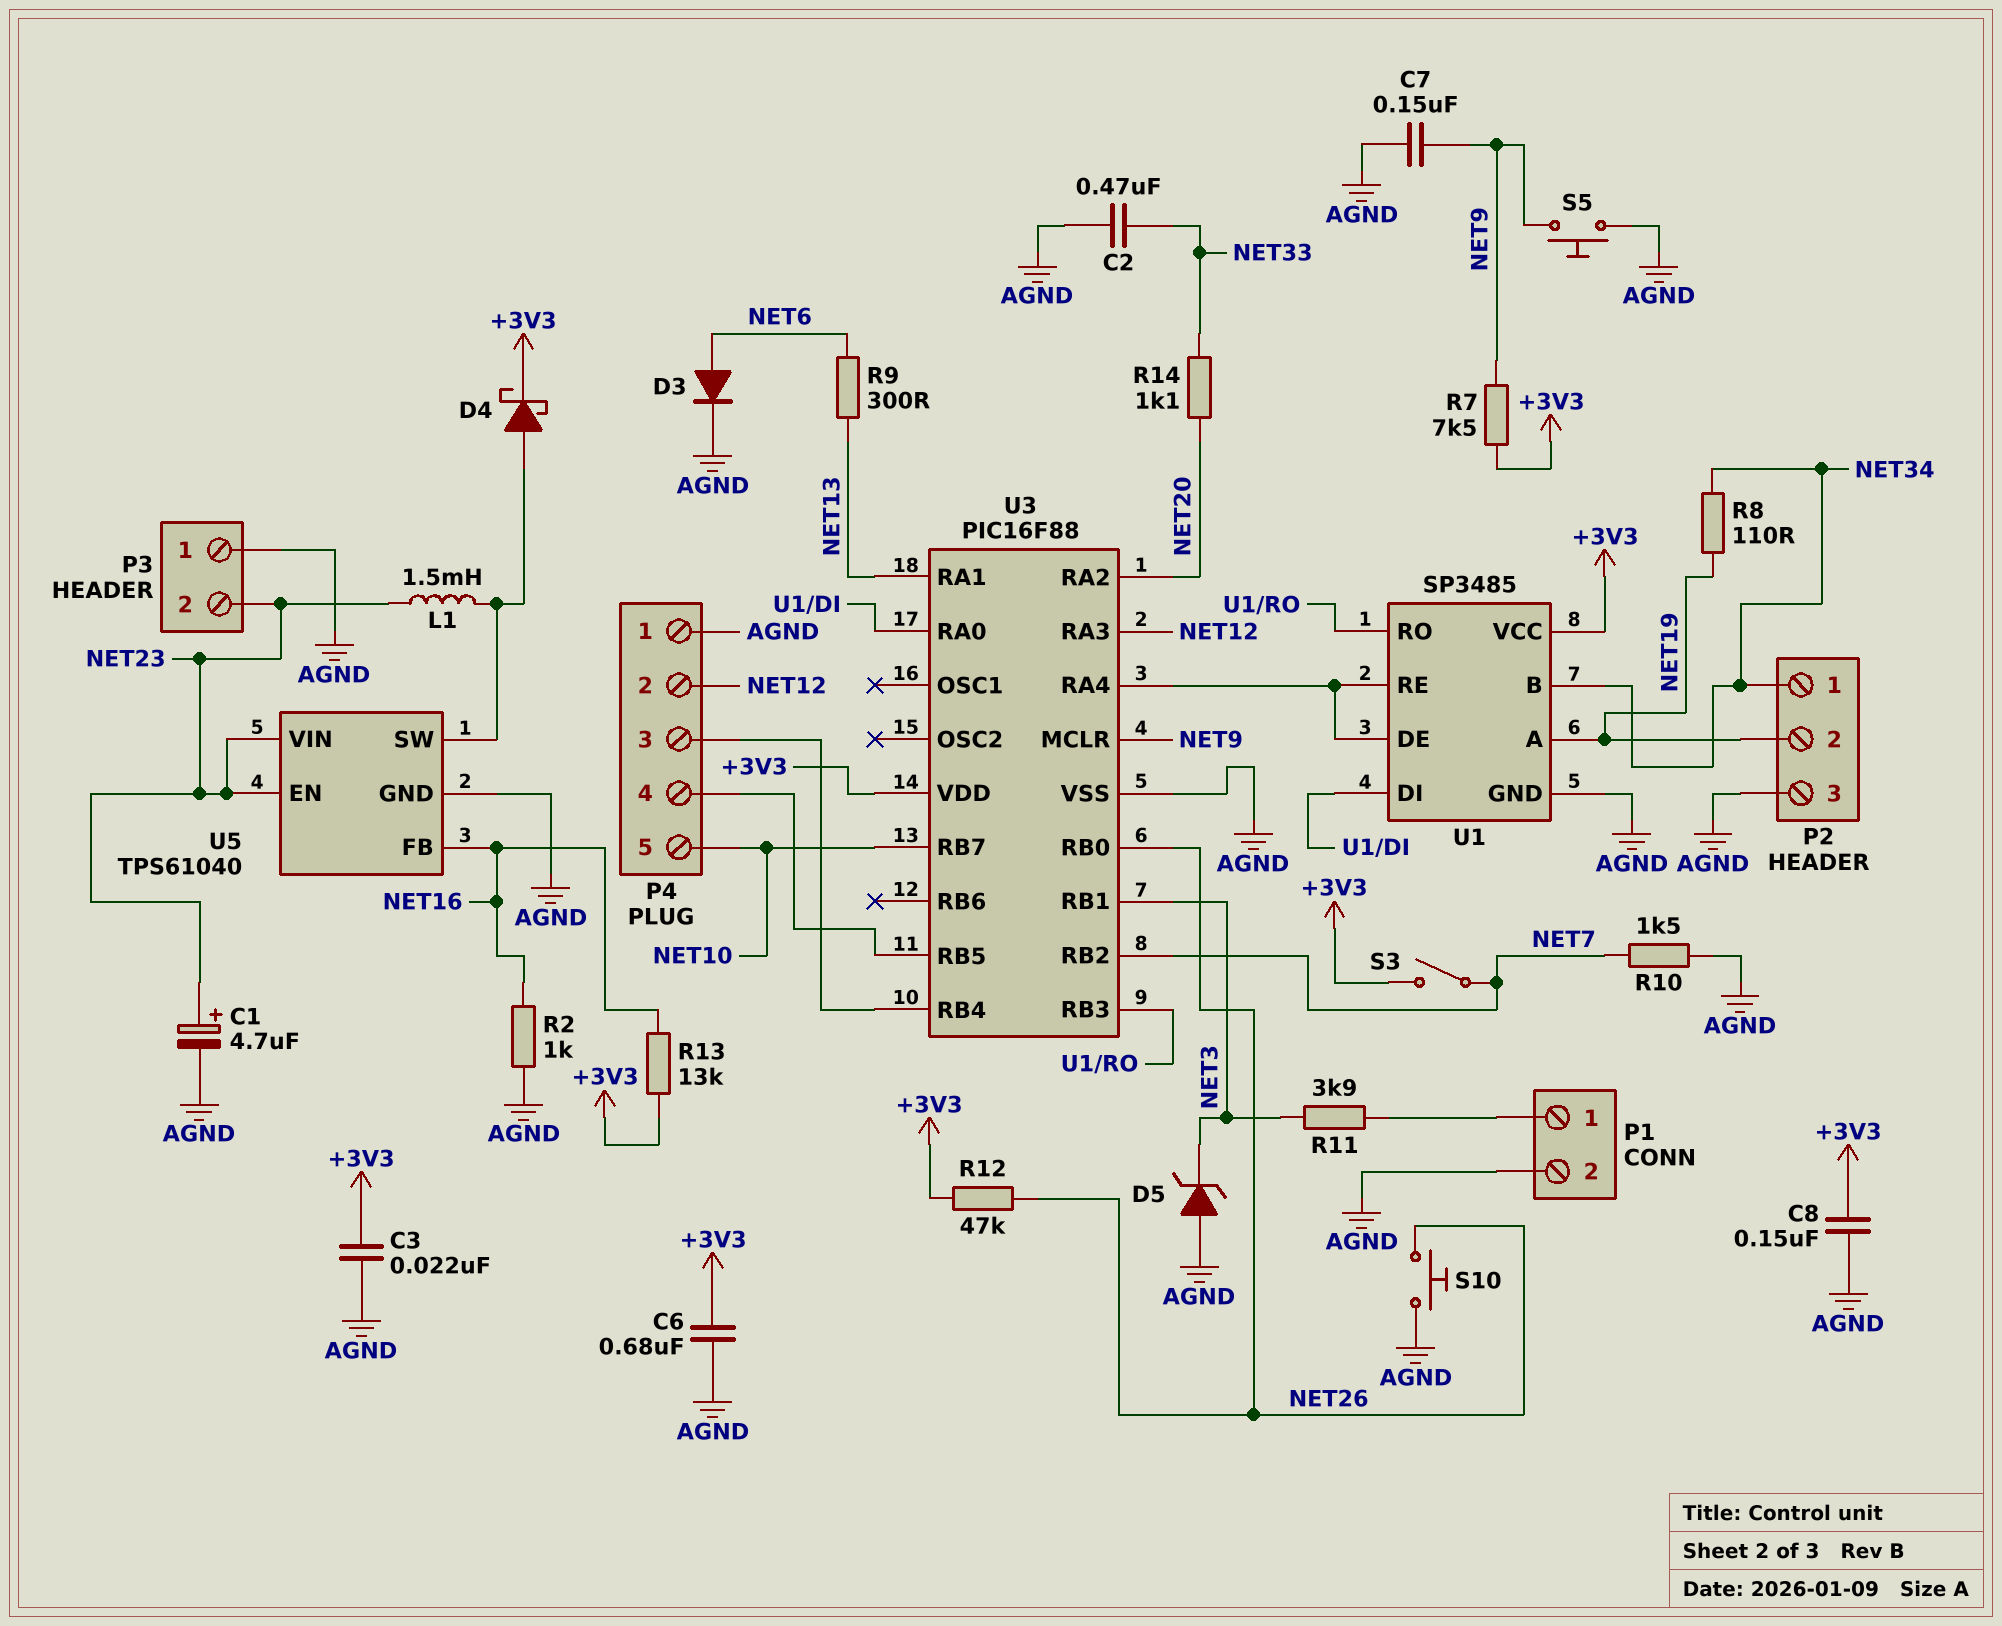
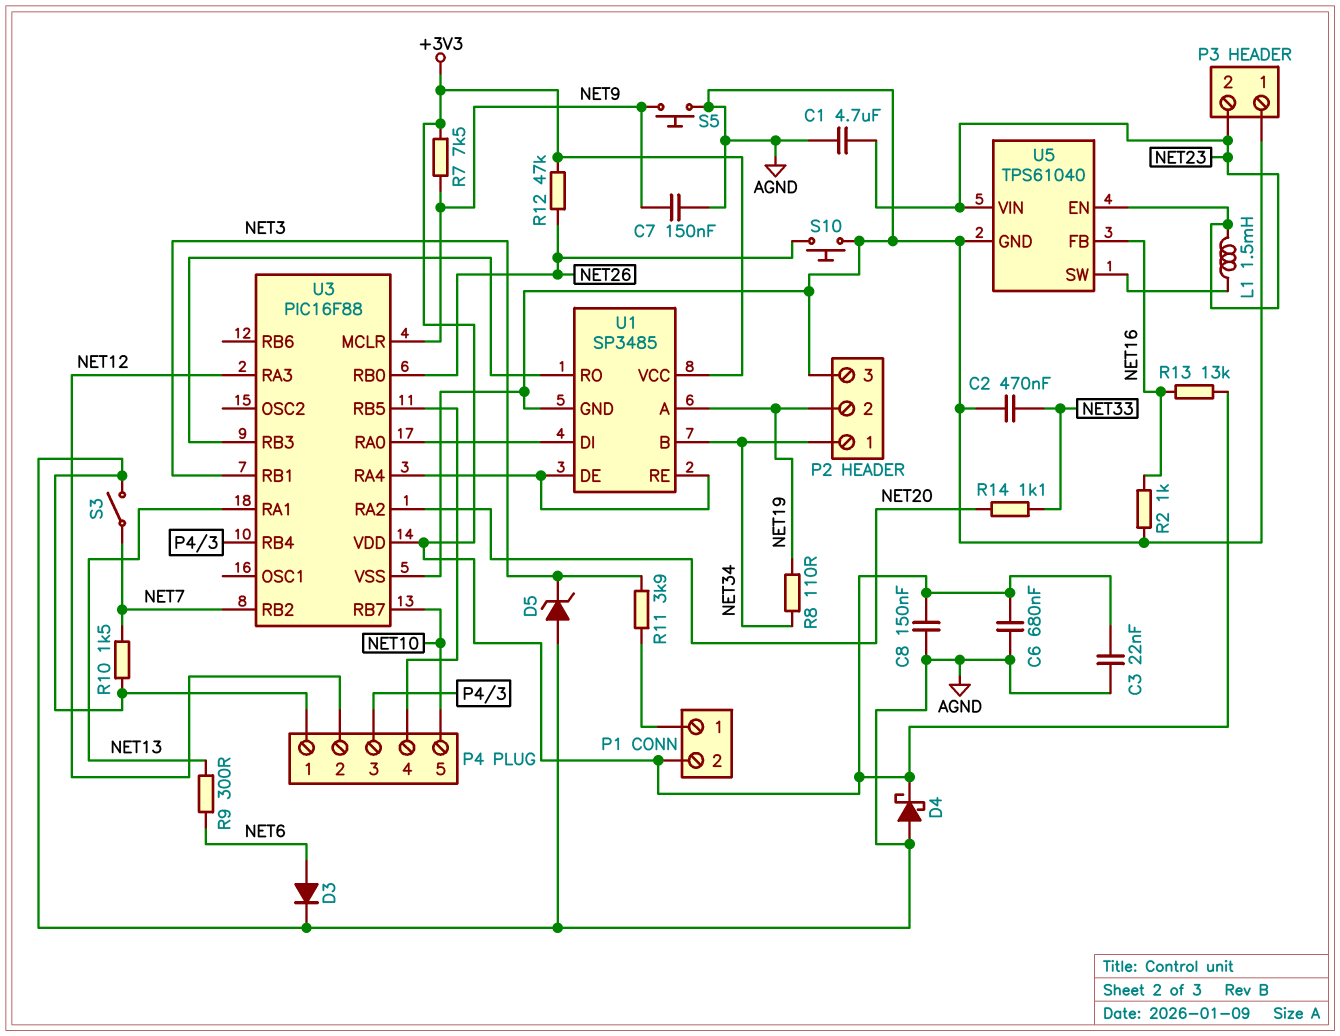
C1: 4.7uF (plus NET23, minus AGND) -> 4.7uF (AGND, NET23)
D4: schottky (A U5/SW, K +3V3) -> schottky (A AGND, K +3V3)
P1 pin 2: AGND -> +3V3
S3: switch (+3V3, NET7) -> switch (AGND, NET7)

